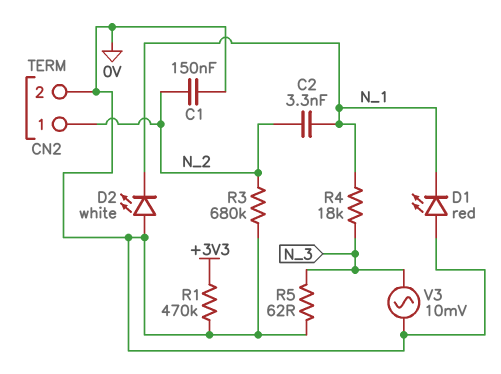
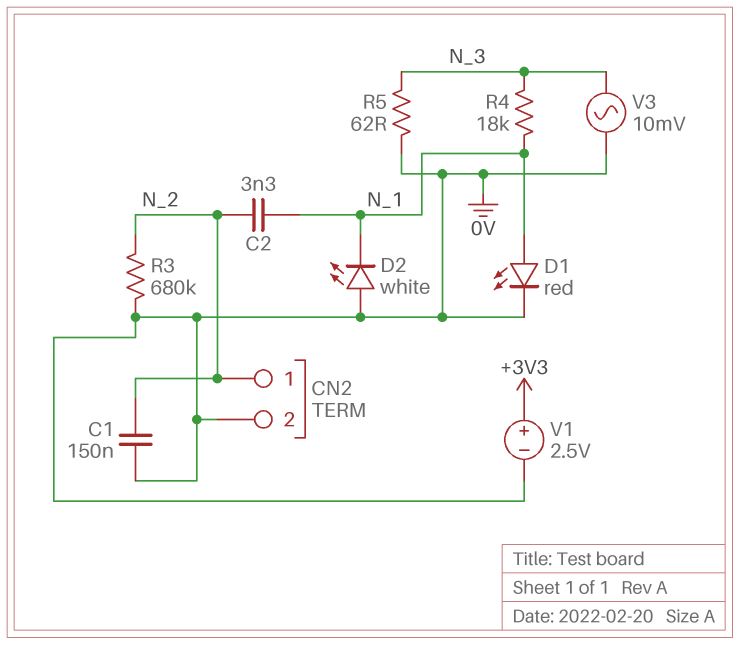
D1: LED red (A 0V, K N_1) -> LED red (A N_1, K 0V)
R1: 470k (+3V3, 0V) -> none
V1: none -> 2.5V (plus +3V3, minus 0V)

